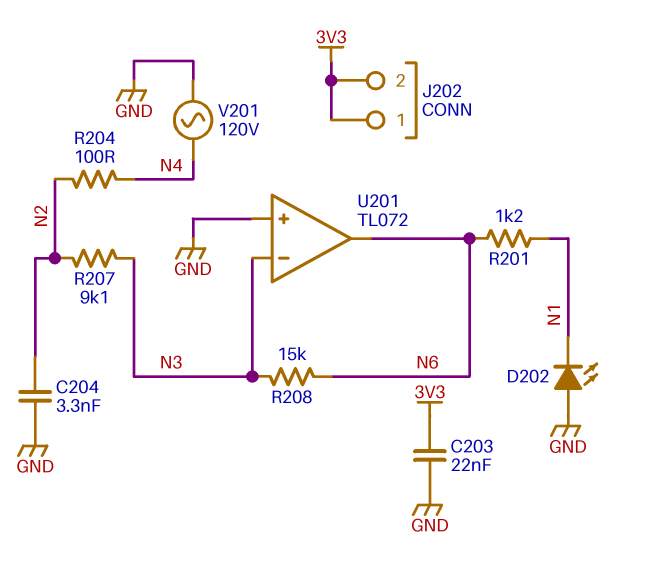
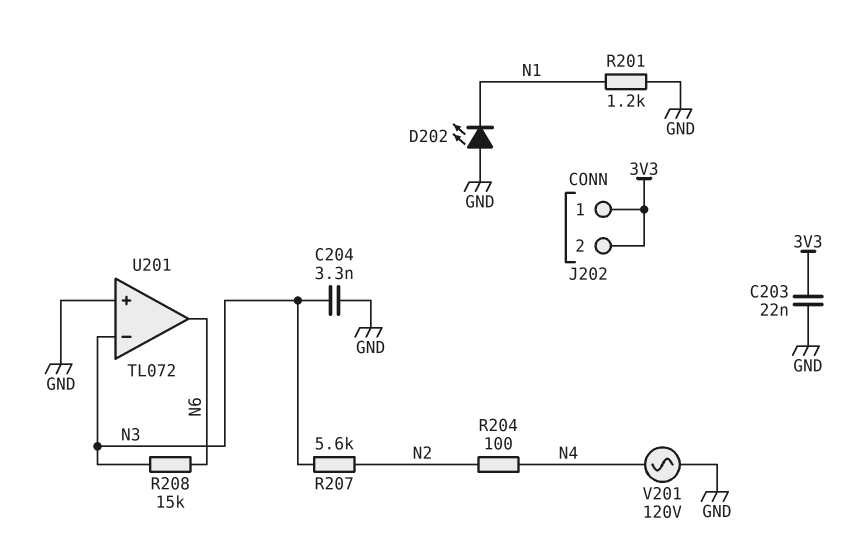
C204: 3.3nF (GND, N2) -> 3.3nF (GND, N3)
R201: 1.2k (N1, N6) -> 1.2k (GND, N1)
R207: 9.1k (N2, N3) -> 5.6k (N2, N3)

